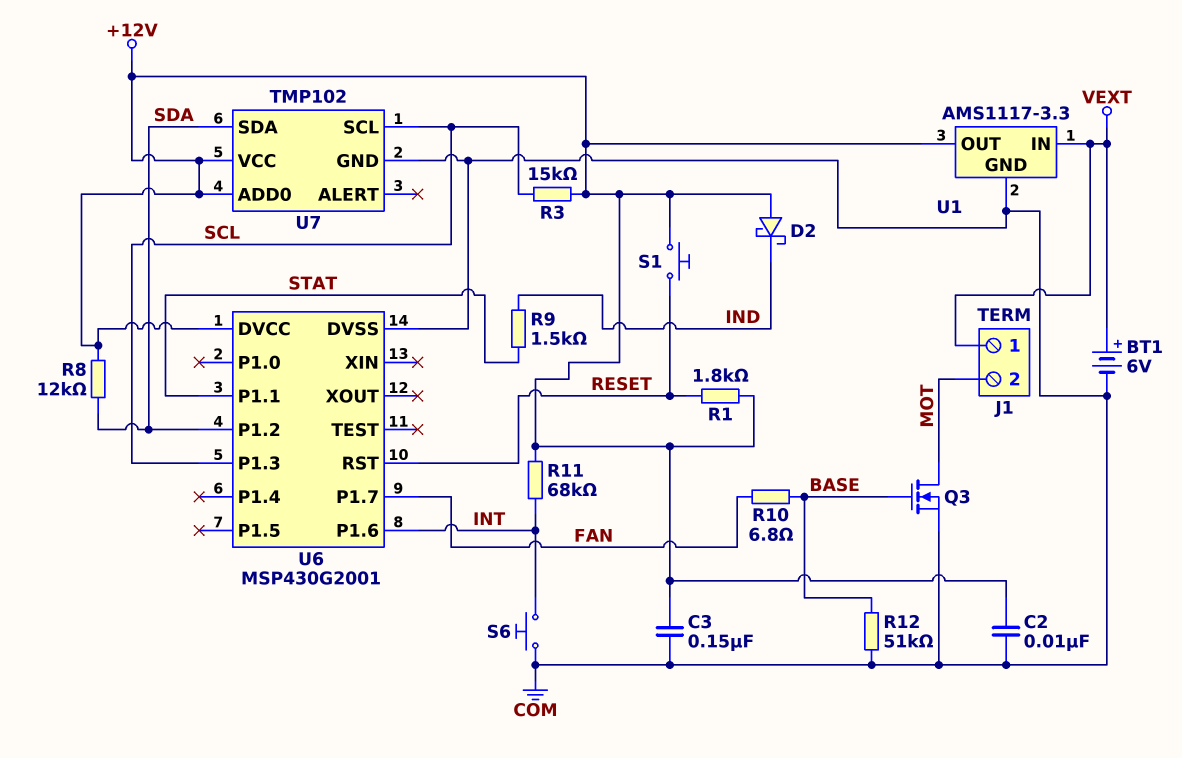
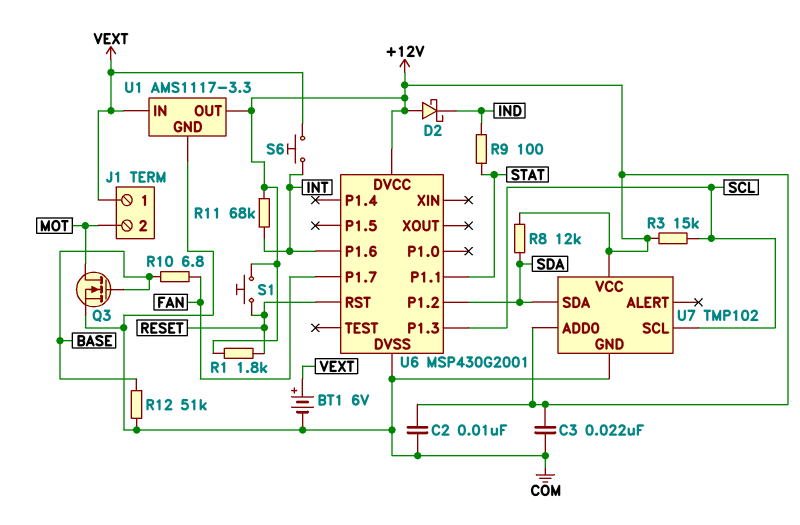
C3: 150nF (+12V, COM) -> 22nF (+12V, COM)
R9: 1.5k (IND, STAT) -> 100 (IND, STAT)
S6: button (COM, INT) -> button (INT, VEXT)

